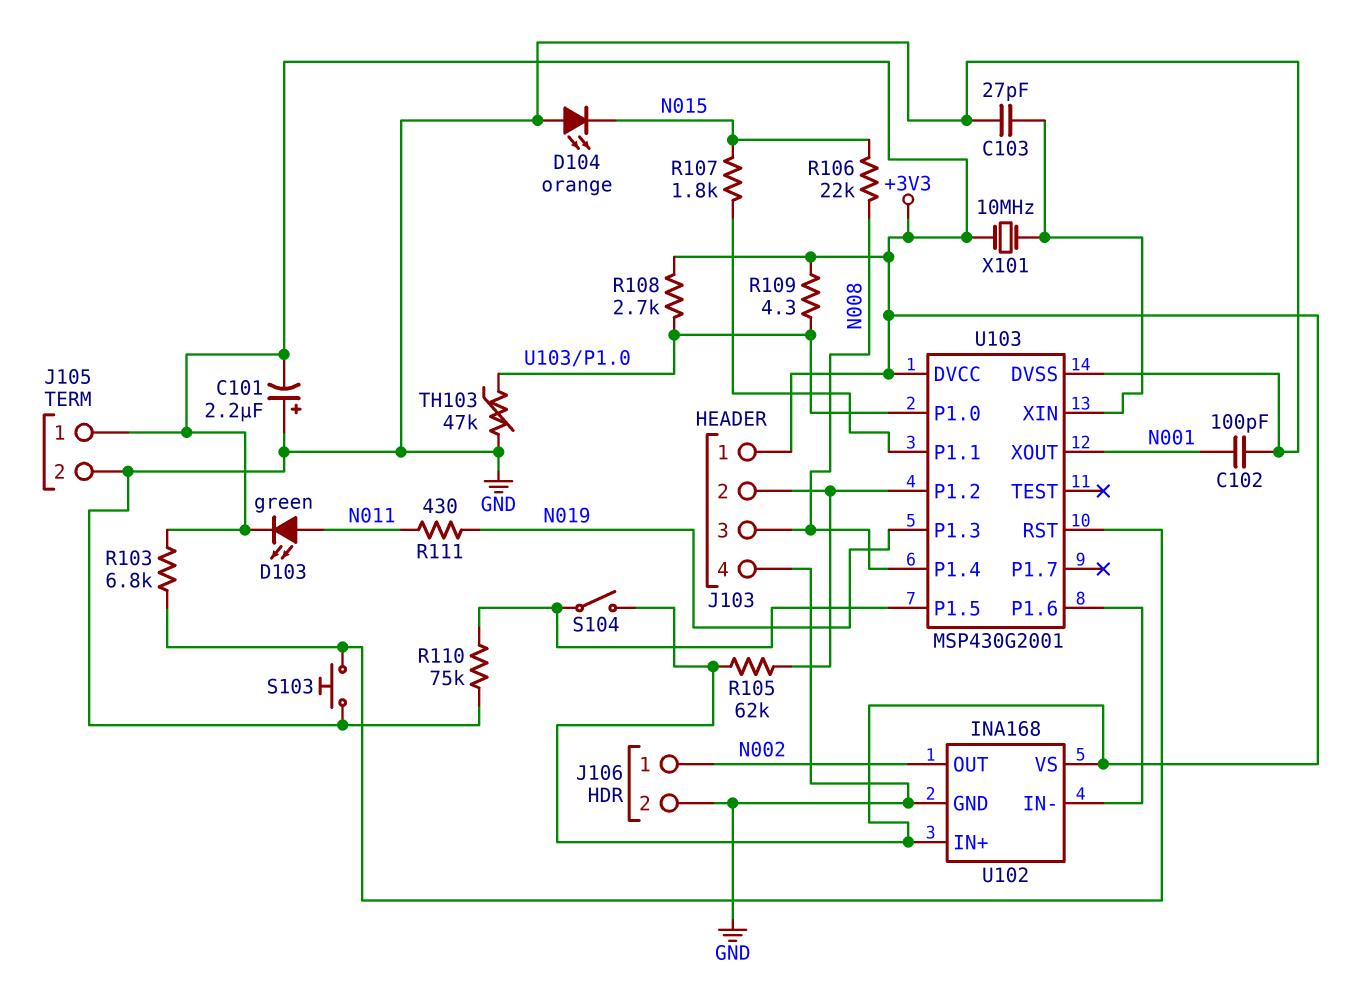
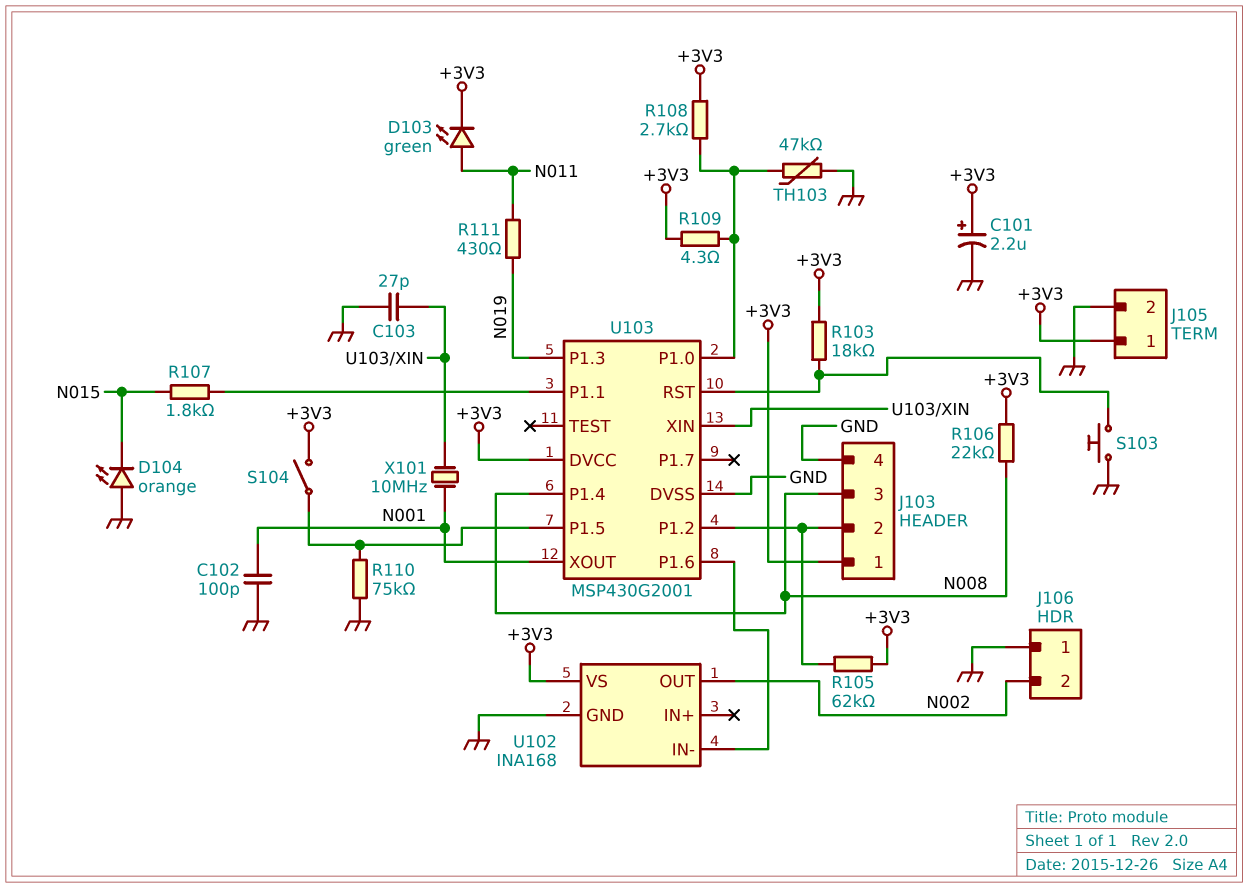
C101: 2.2uF (plus GND, minus +3V3) -> 2.2uF (plus +3V3, minus GND)
J106 pin 1: N002 -> GND
J106 pin 2: GND -> N002
R103: 6.8k (+3V3, U103/RST) -> 18k (+3V3, U103/RST)
R106: 22k (N008, N015) -> 22k (+3V3, N008)
U102 pin IN+: +3V3 -> none
X101: 10MHz (+3V3, U103/XIN) -> 10MHz (N001, U103/XIN)

